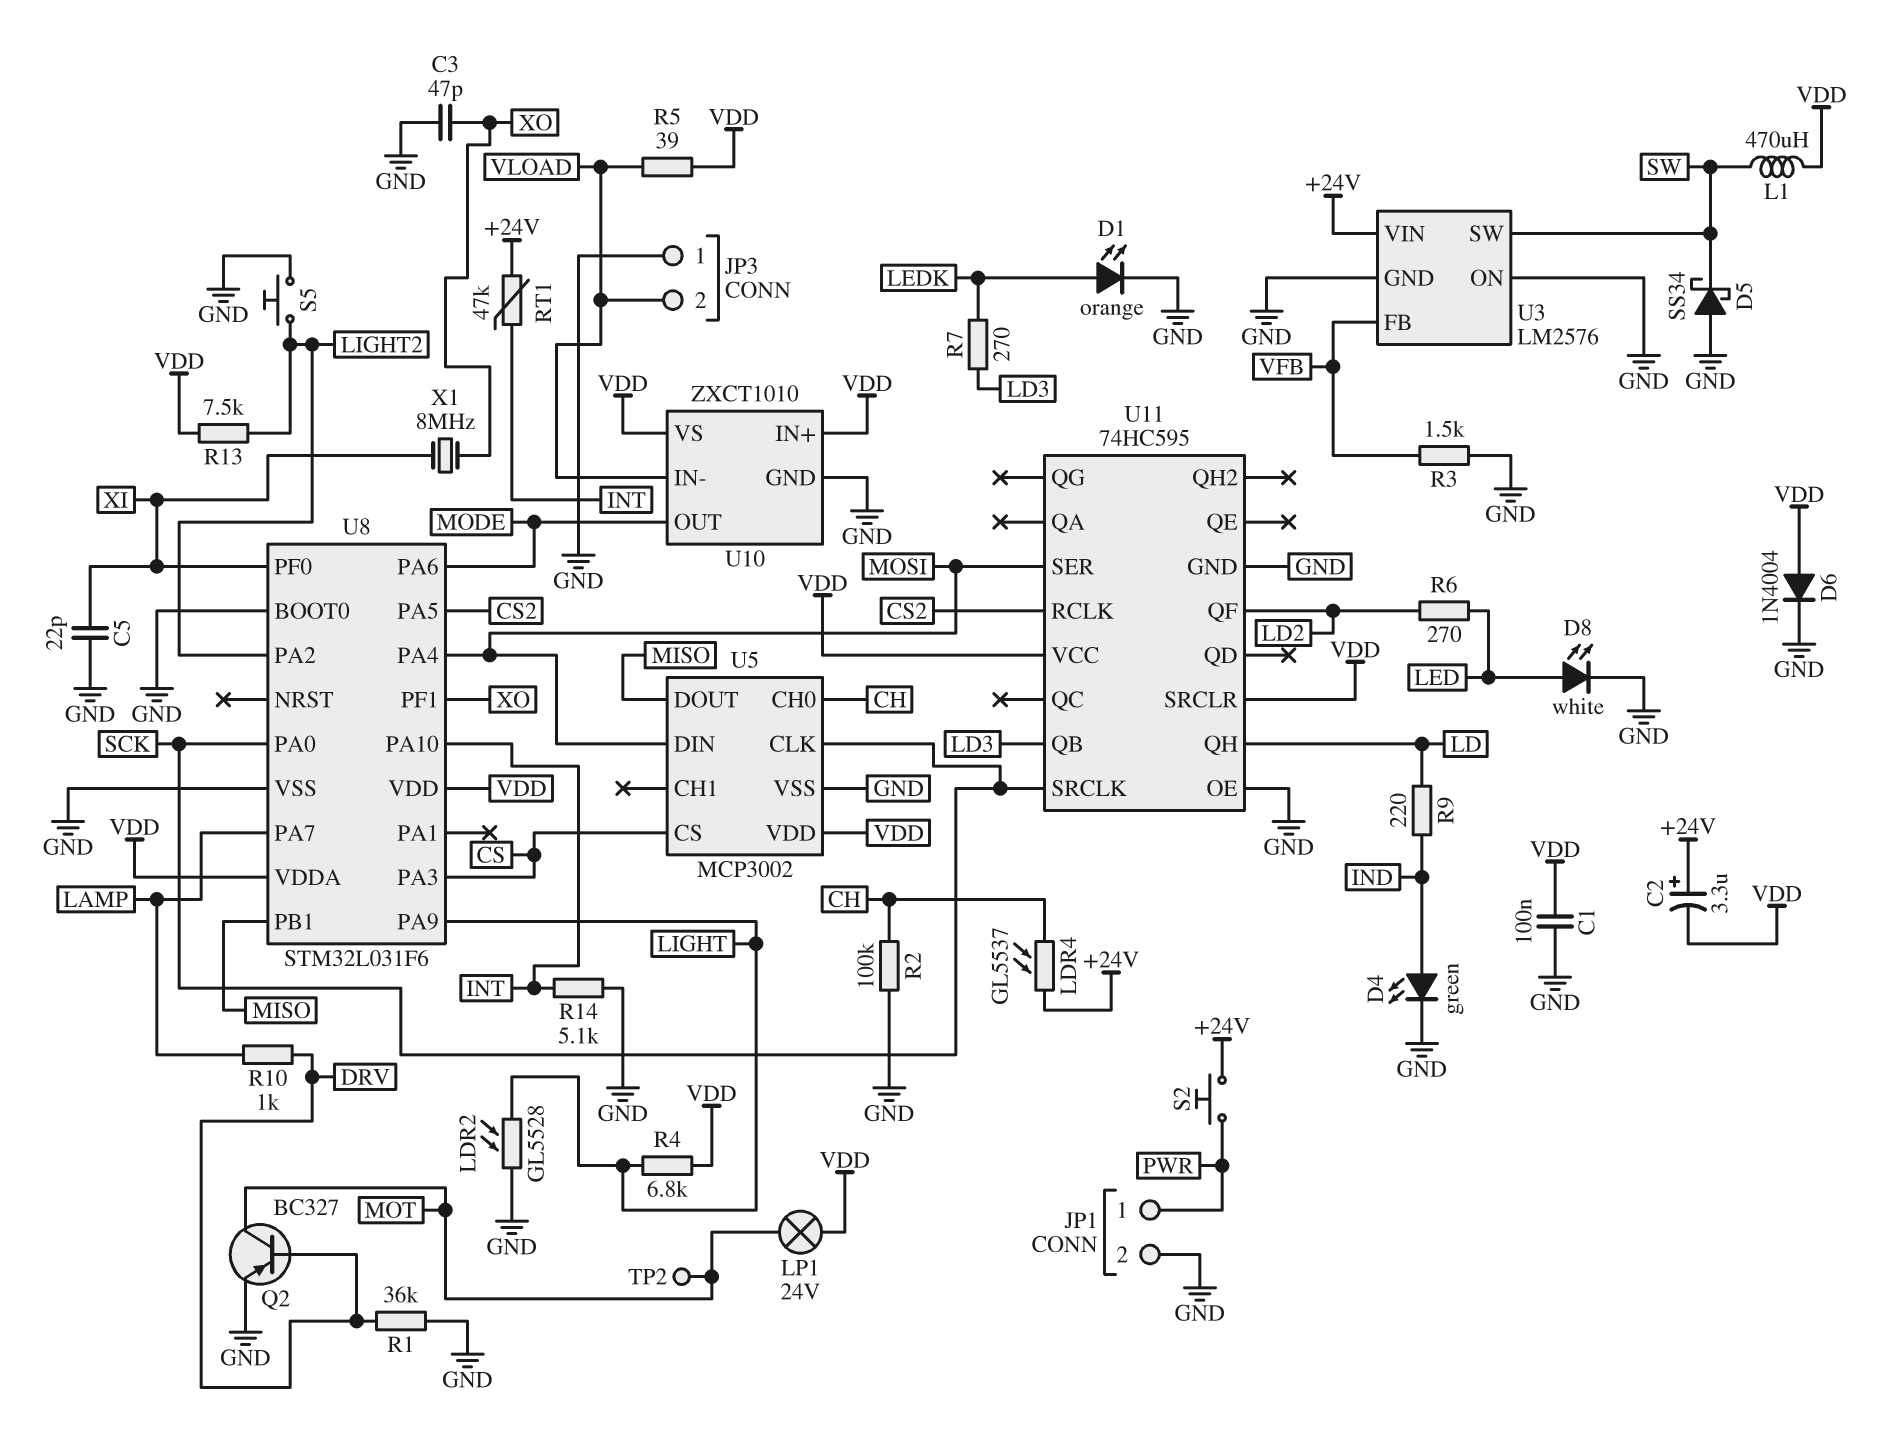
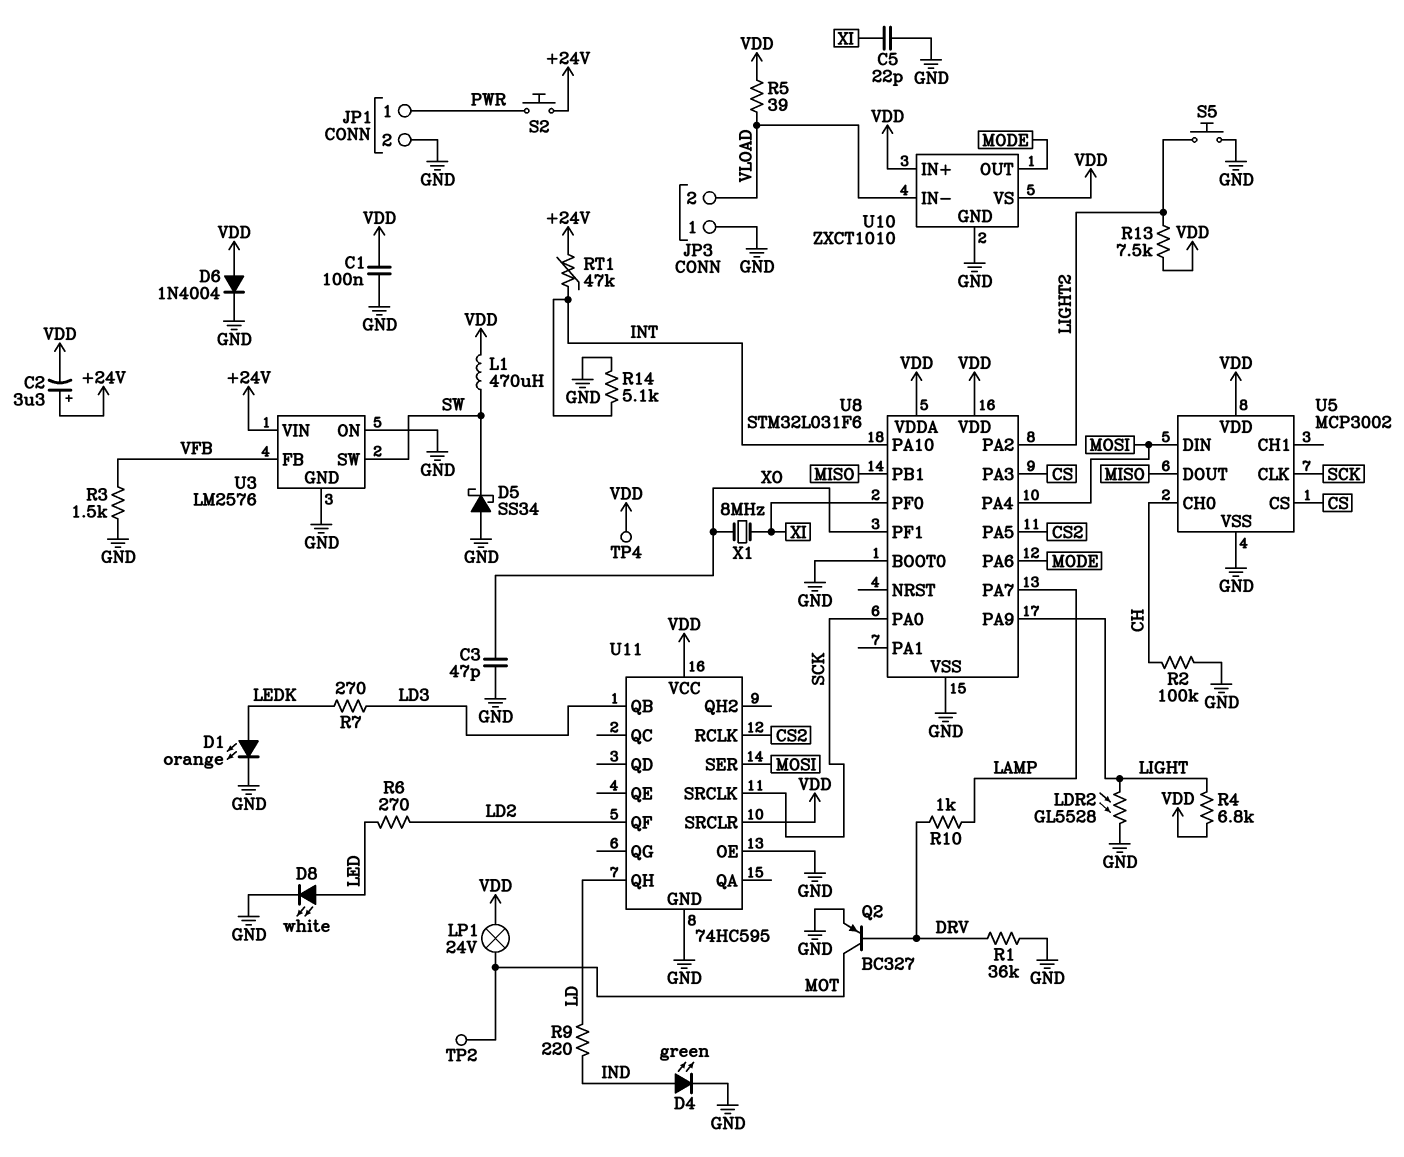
LDR4: GL5537 (+24V, CH) -> none
TP4: none -> test point (VDD)

